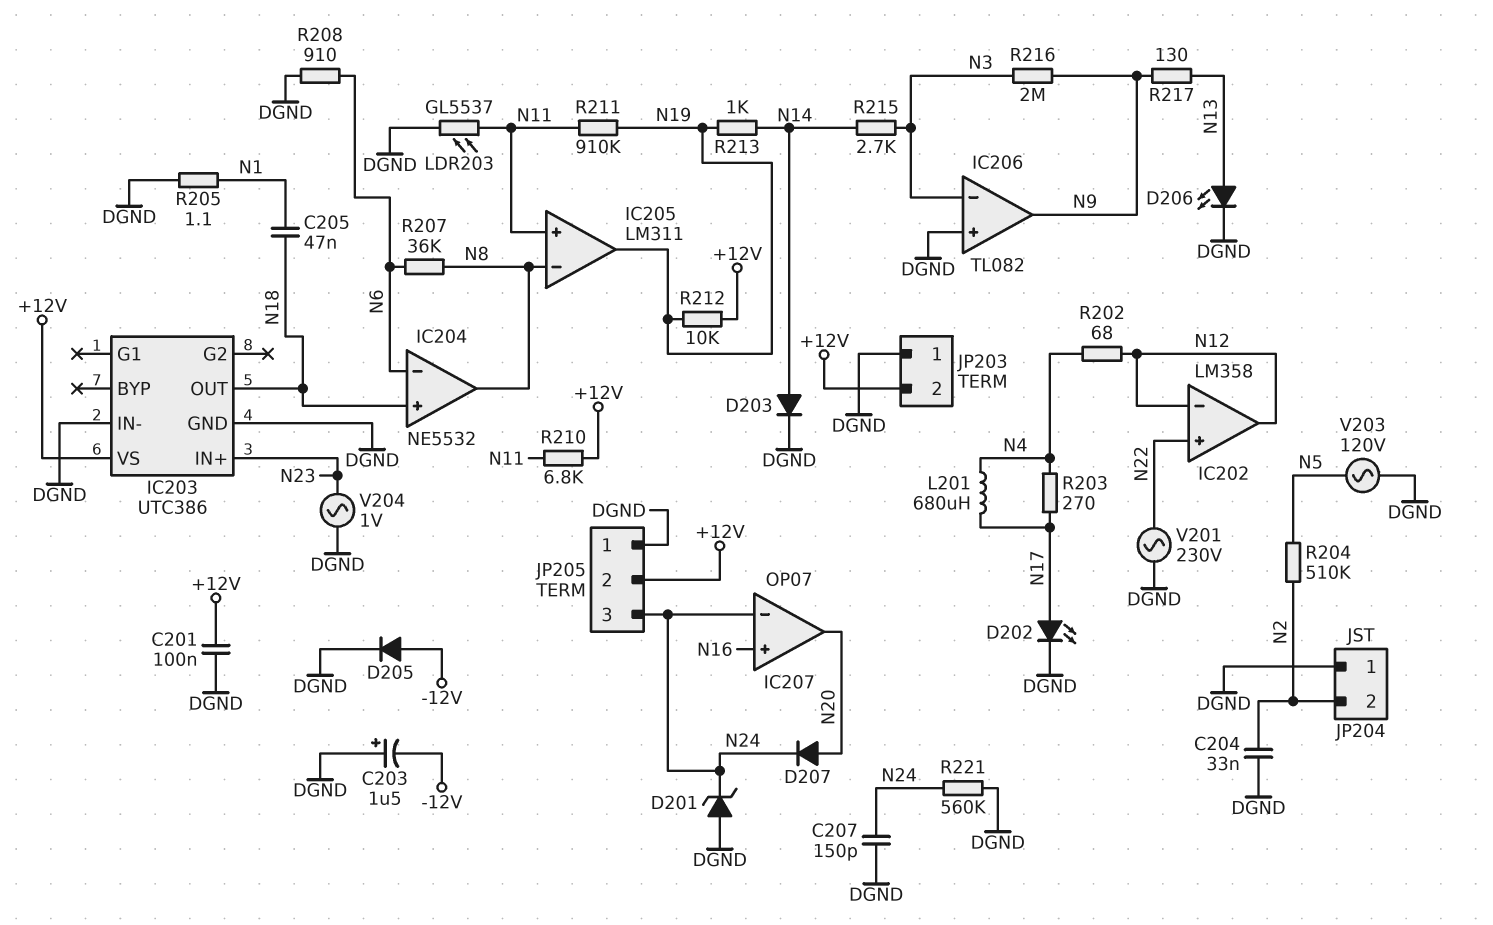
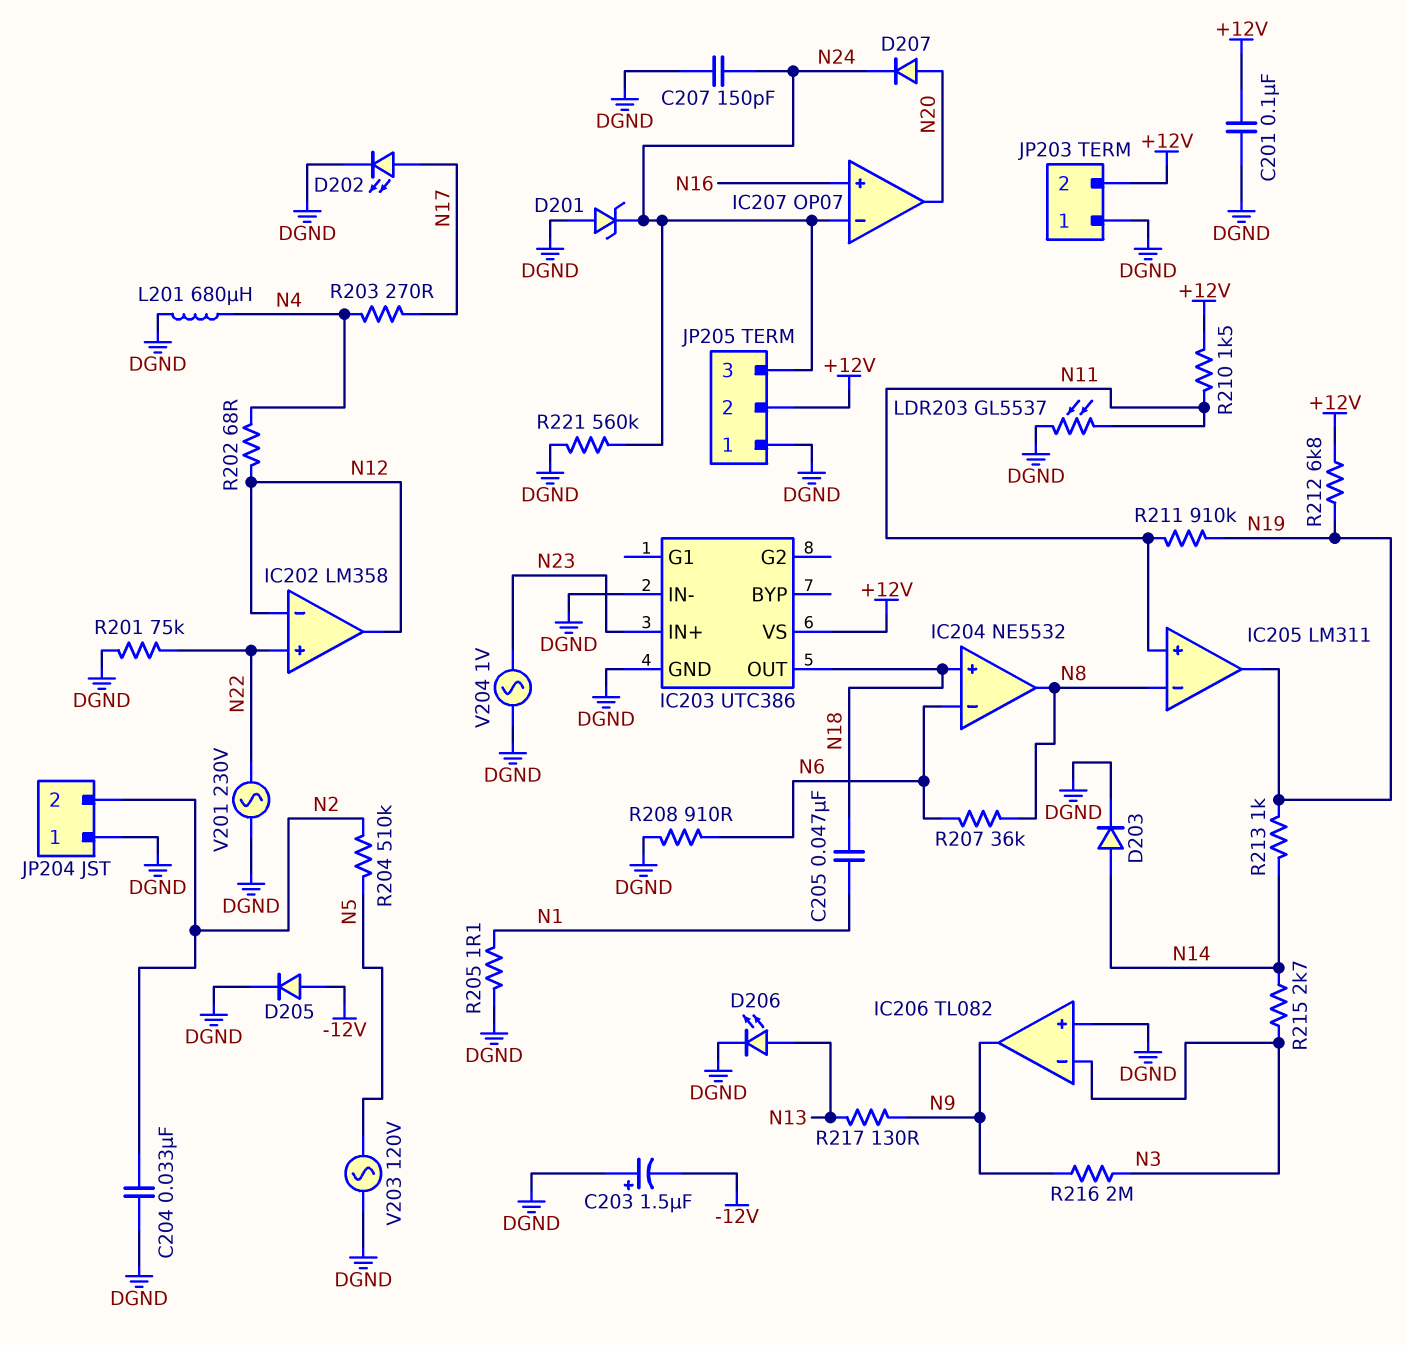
L201: 680uH (N4, N17) -> 680uH (DGND, N4)
R201: none -> 75k (DGND, N22)
R210: 6.8k (+12V, N11) -> 1.5k (+12V, N11)
R212: 10k (+12V, N19) -> 6.8k (+12V, N19)

